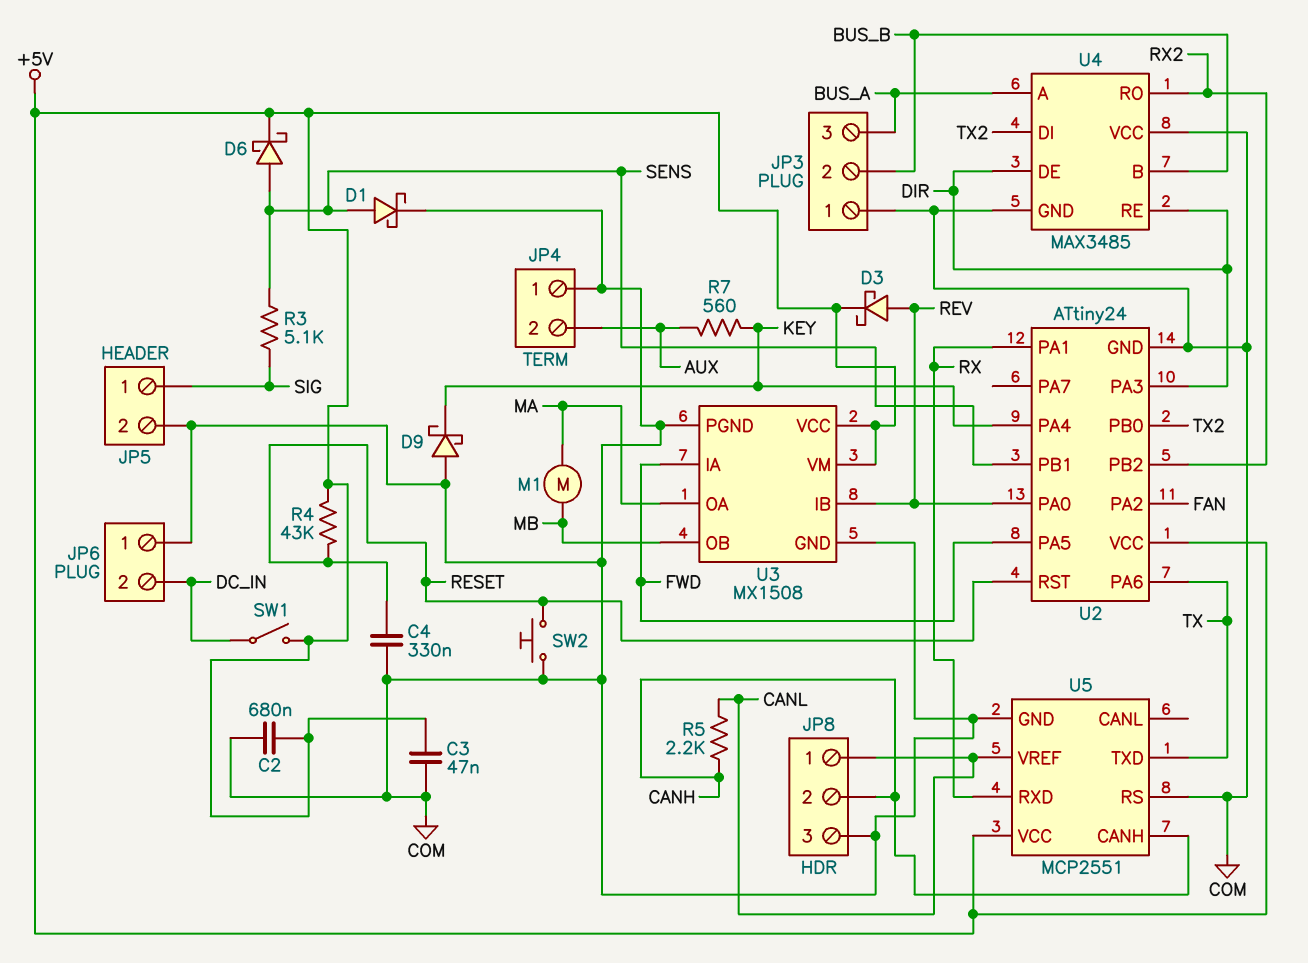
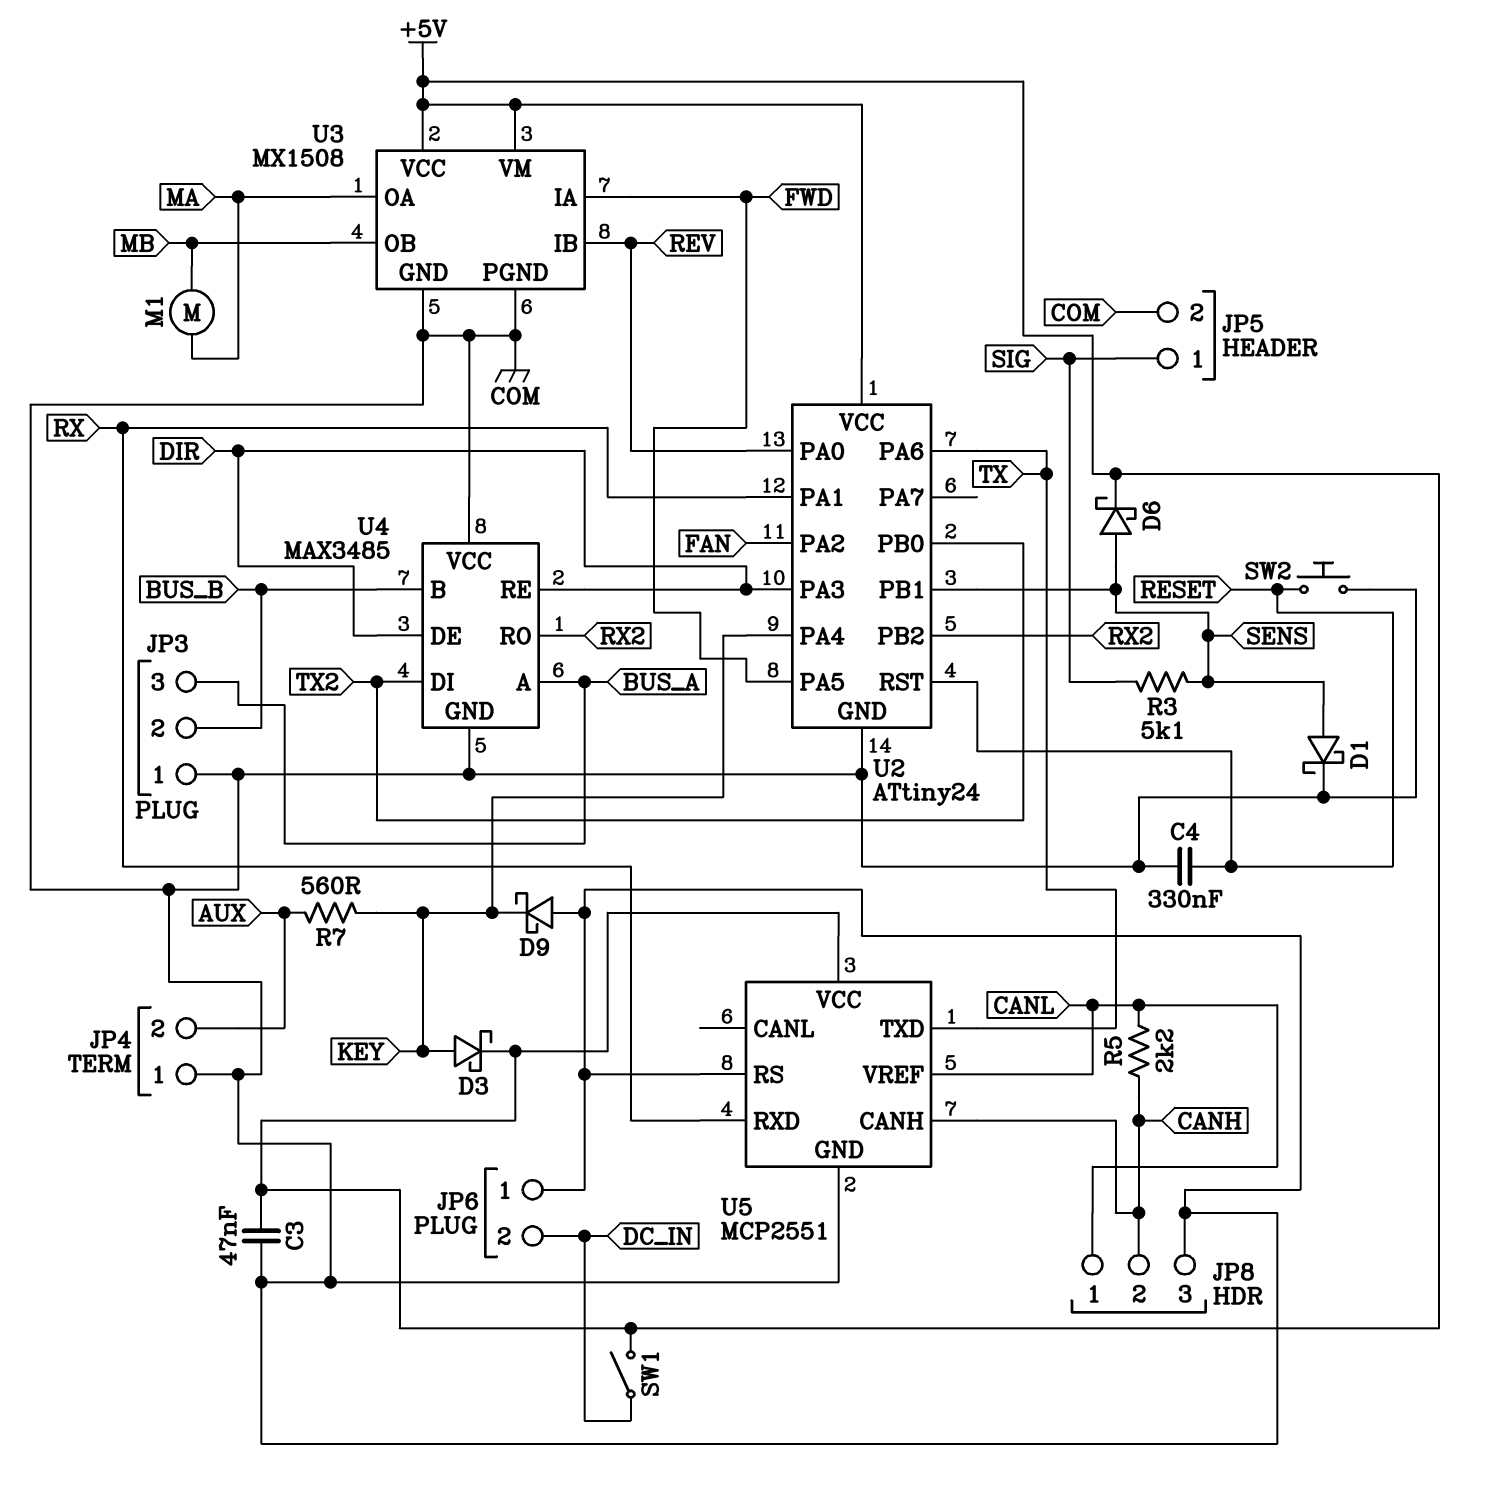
C2: 680nF (+5V, COM) -> none
D3: schottky (A REV, K +5V) -> schottky (A KEY, K +5V)
R4: 43k (+5V, RESET) -> none

